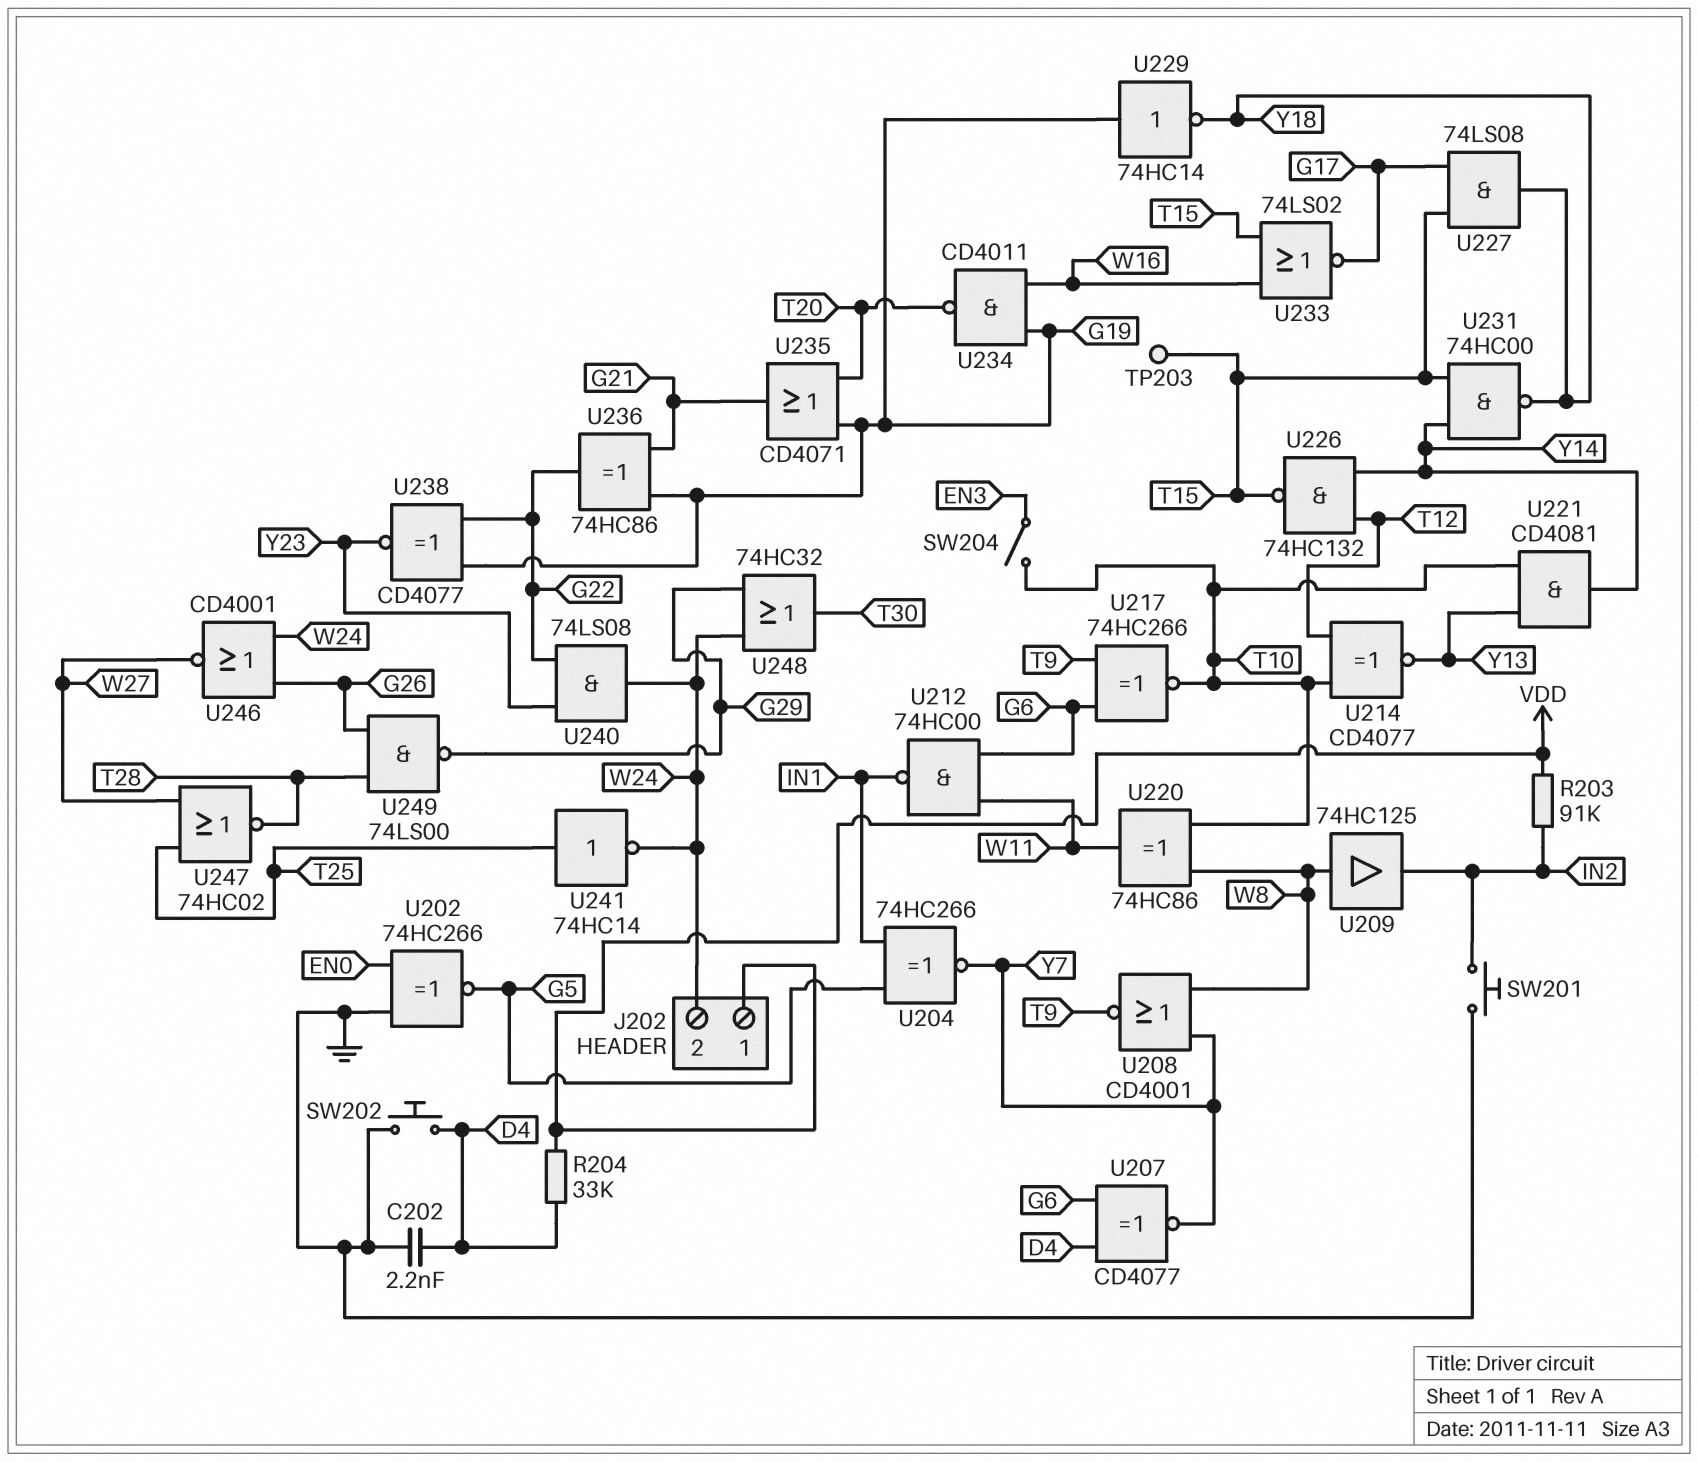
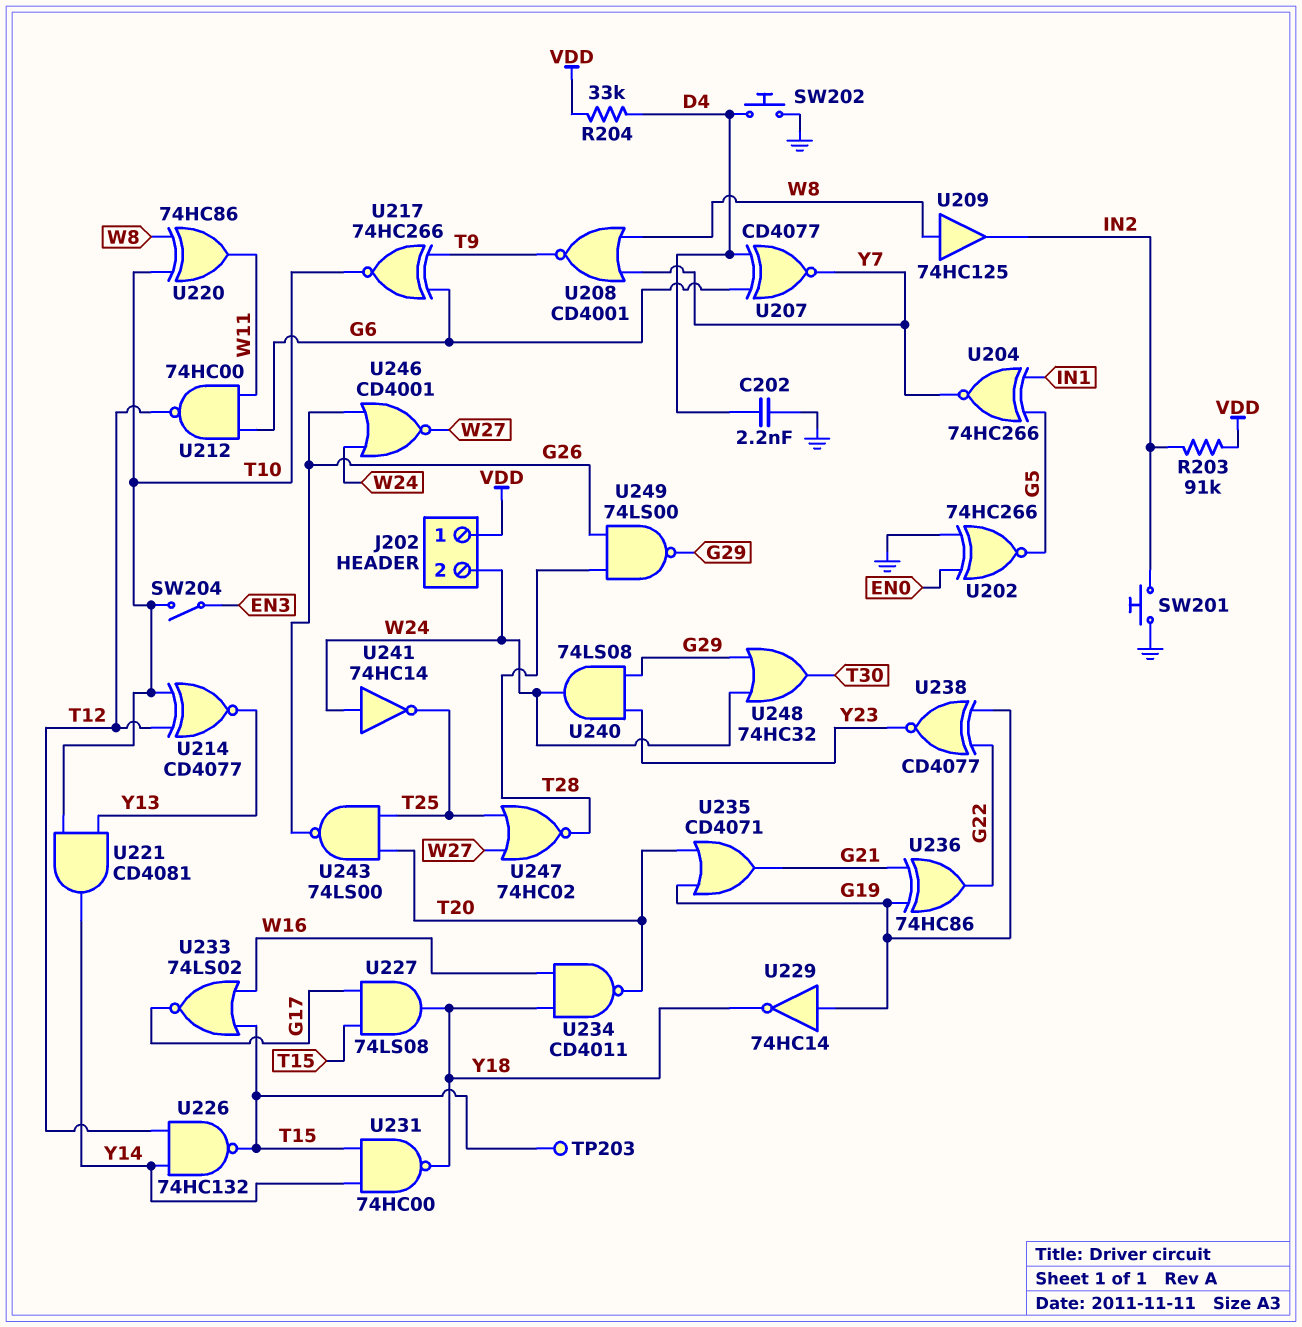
U212: NAND 74HC00 (in G6, in W11, out IN1) -> NAND 74HC00 (in G6, in W11, out T12)
U234: NAND CD4011 (in G19, in W16, out T20) -> NAND CD4011 (in W16, in Y18, out T20)
U240: AND 74LS08 (in G22, in Y23, out W24) -> AND 74LS08 (in G29, in Y23, out W24)
U241: NOT 74HC14 (in T25, out W24) -> NOT 74HC14 (in W24, out T25)
U243: none -> NAND 74LS00 (in T20, in T25, out G26)

